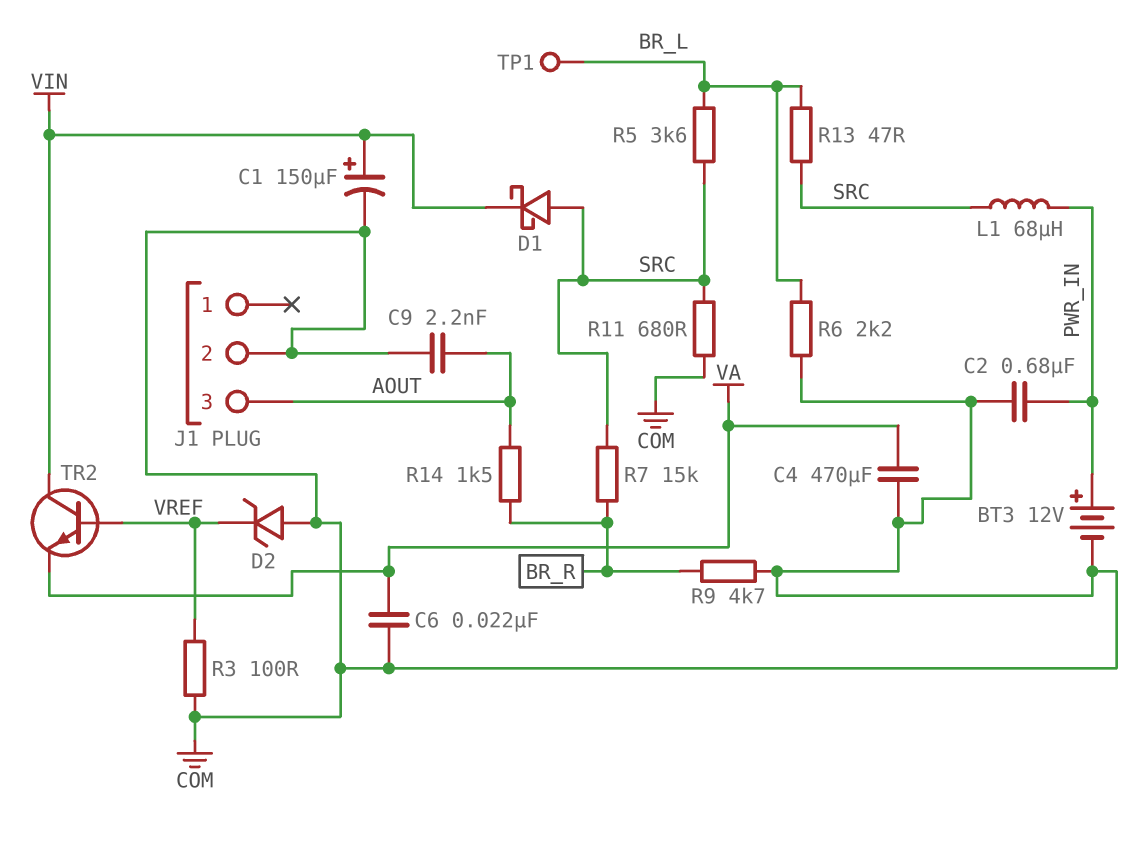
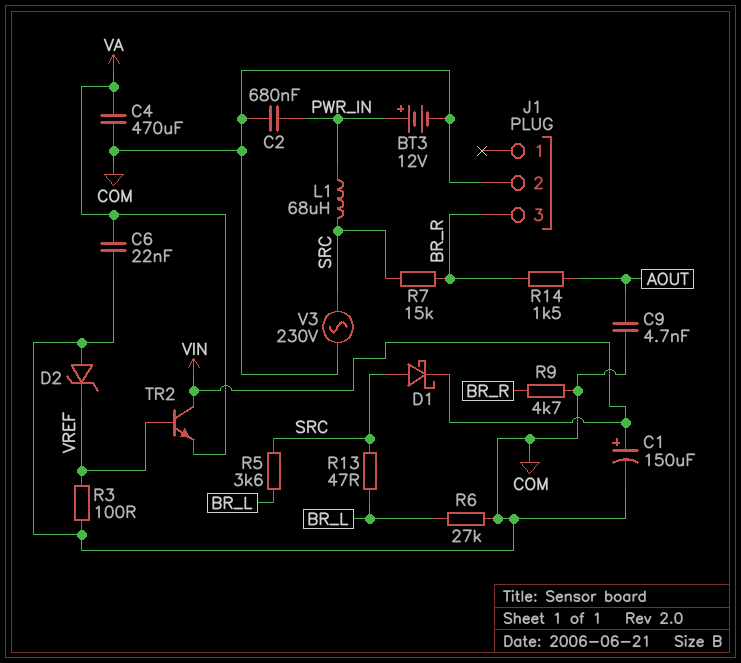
C9: 2.2nF (AOUT, COM) -> 4.7nF (AOUT, COM)
J1 pin 3: AOUT -> BR_R
R6: 2.2k (BR_L, COM) -> 27k (BR_L, COM)
R11: 680 (COM, SRC) -> none
TP1: test point (BR_L) -> none
V3: none -> AC 230V (COM, SRC)

